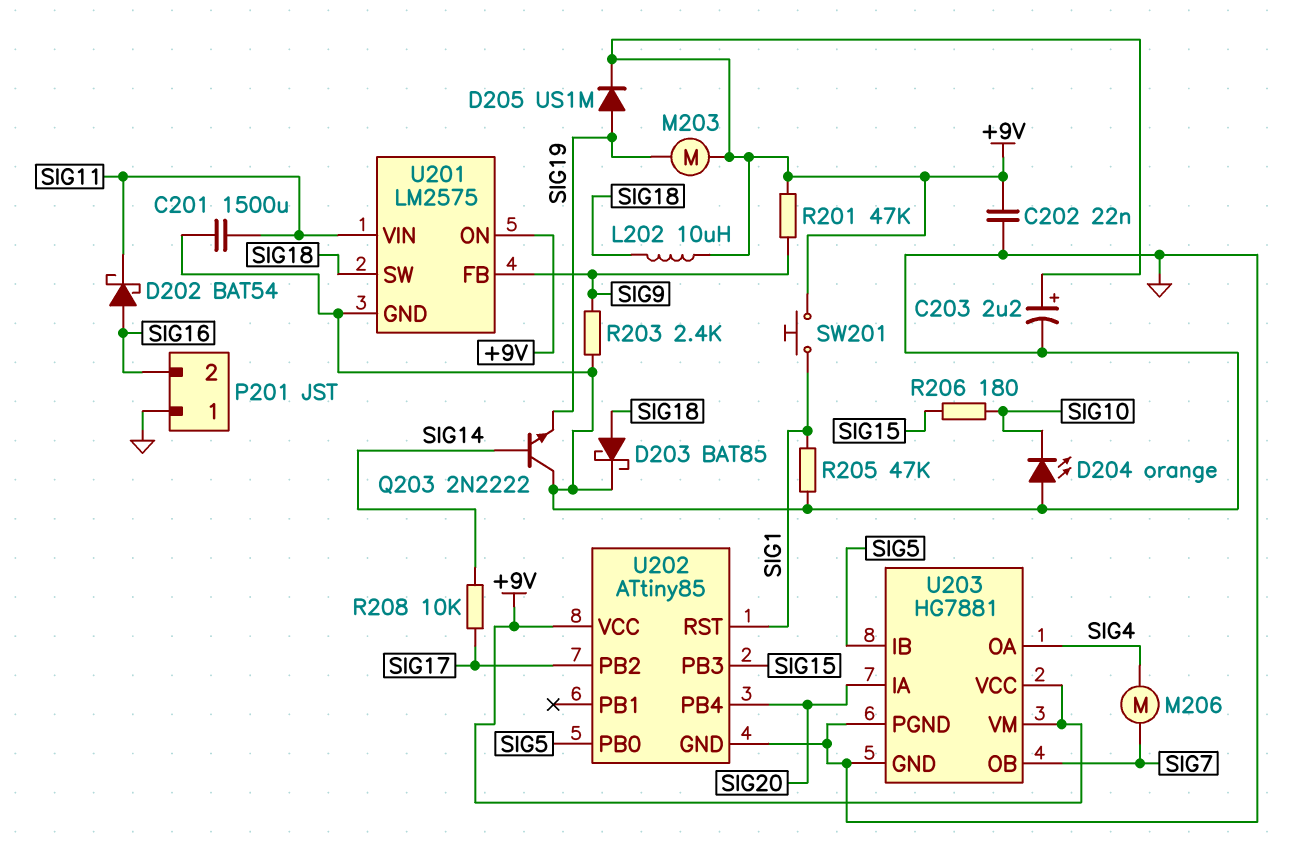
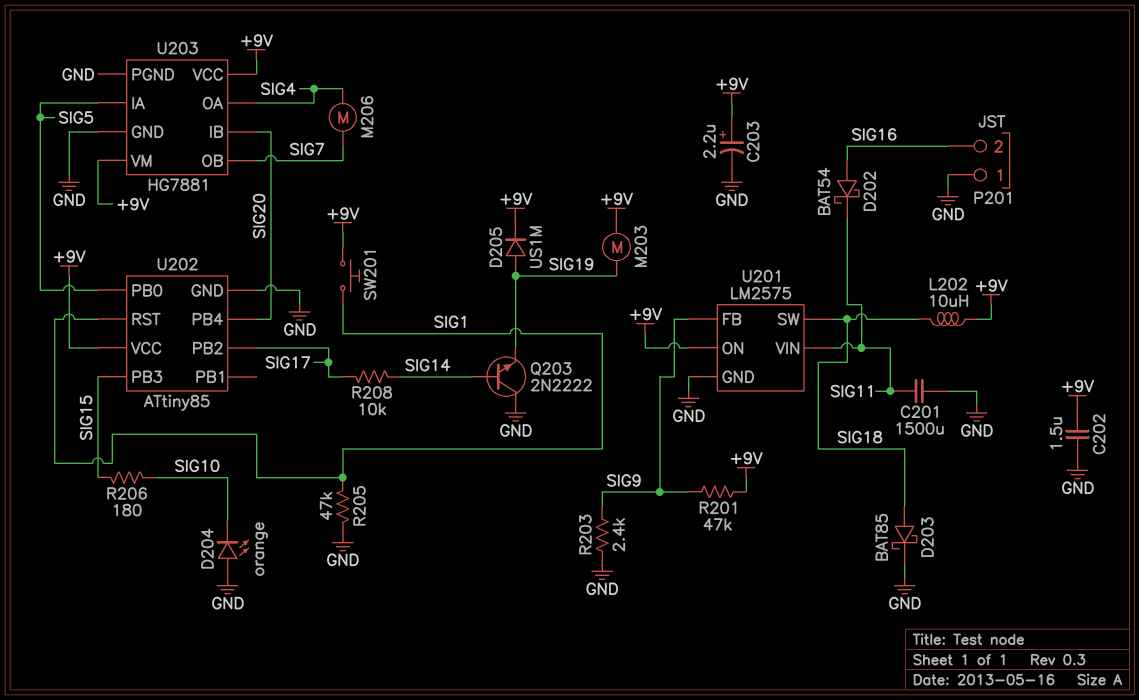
C202: 22nF (+9V, GND) -> 1.5uF (+9V, GND)
U203 pin IA: SIG20 -> SIG5
U203 pin IB: SIG5 -> SIG20

